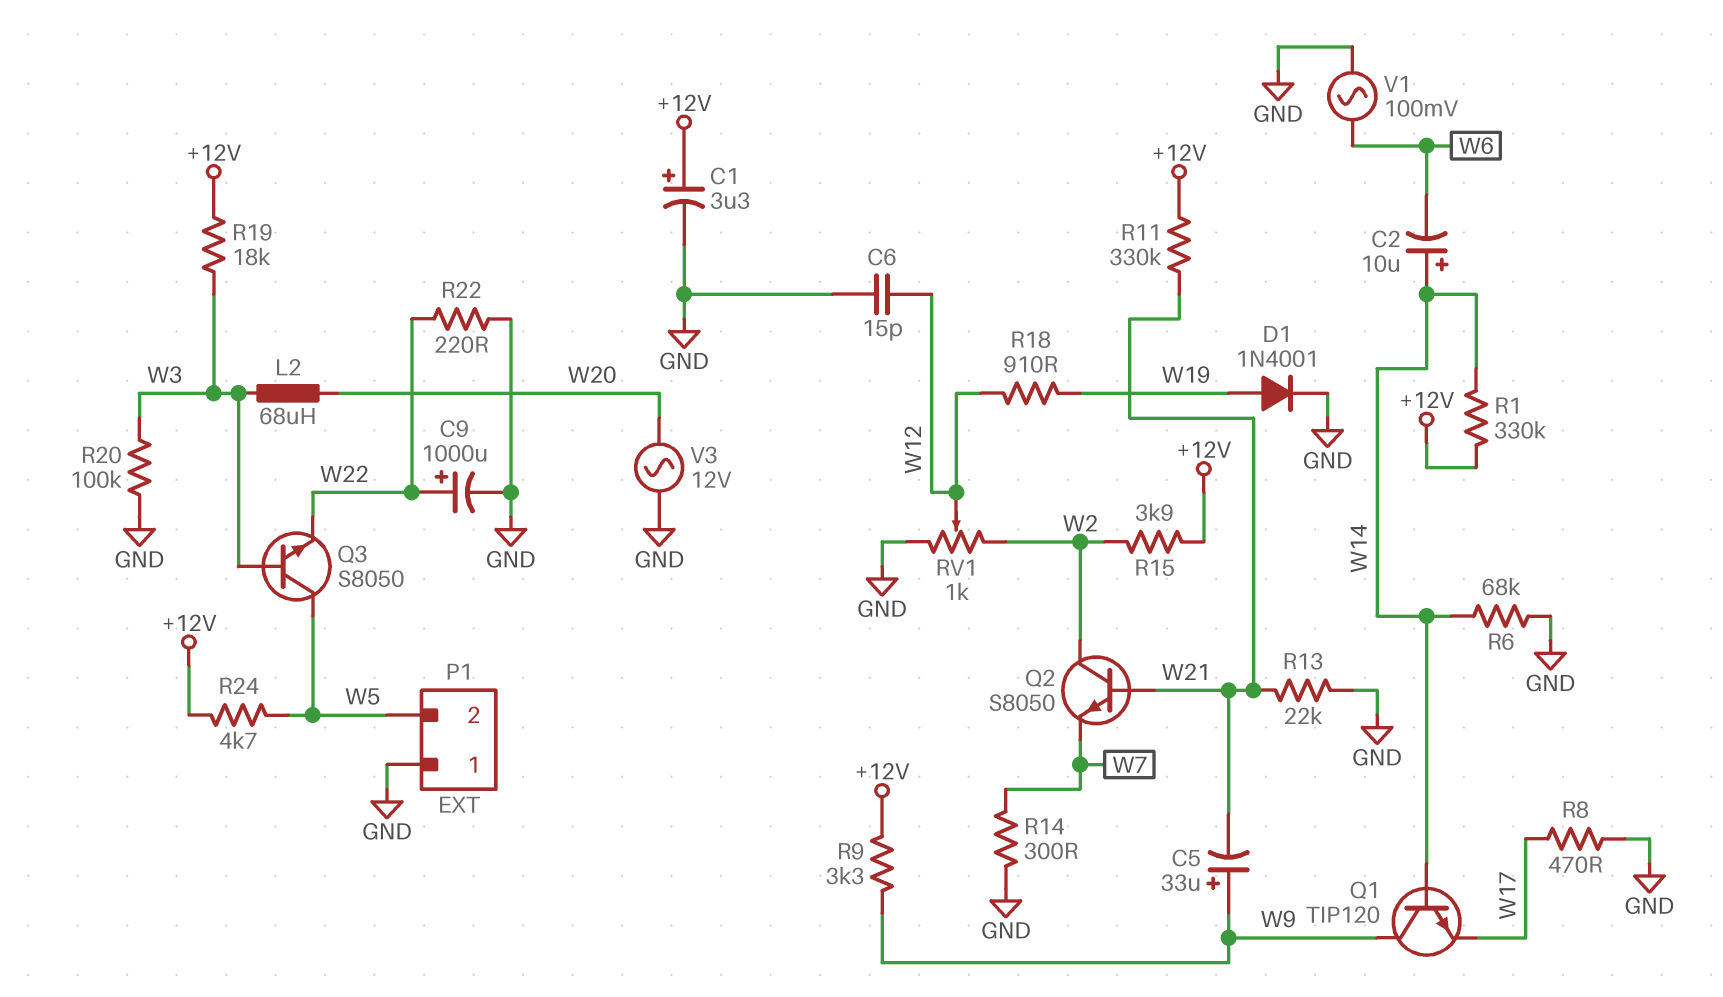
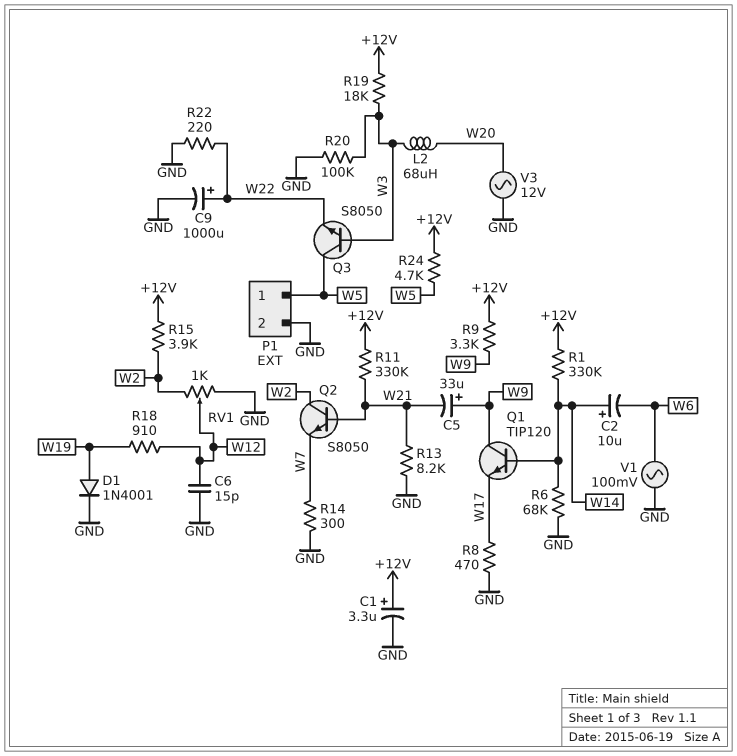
P1 pin 1: GND -> W5
P1 pin 2: W5 -> GND
R13: 22k (GND, W21) -> 8.2k (GND, W21)

